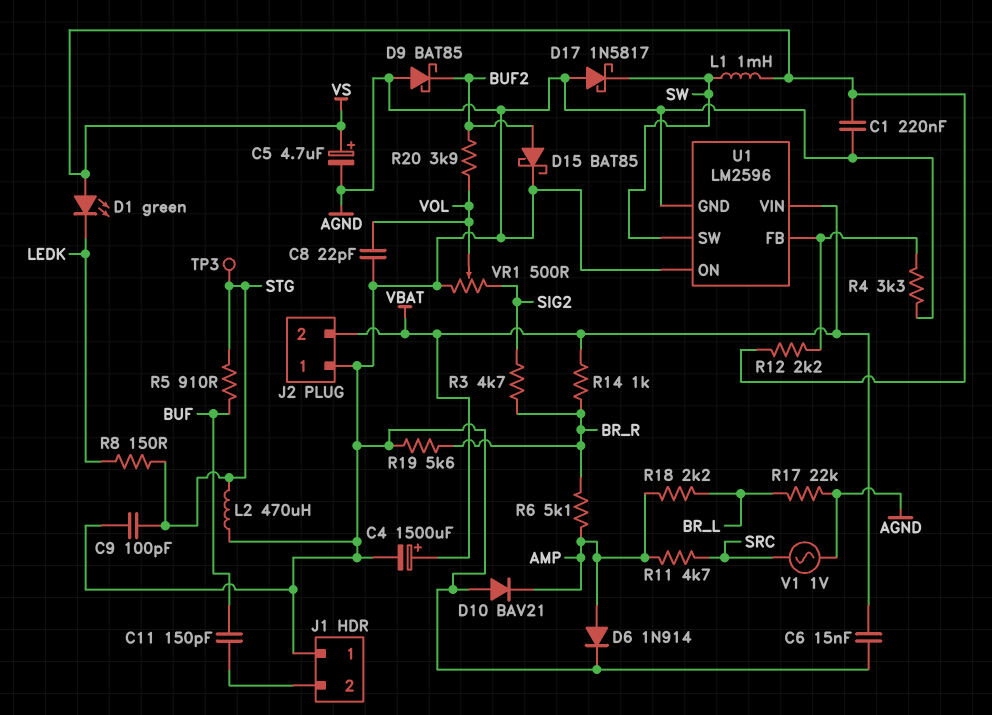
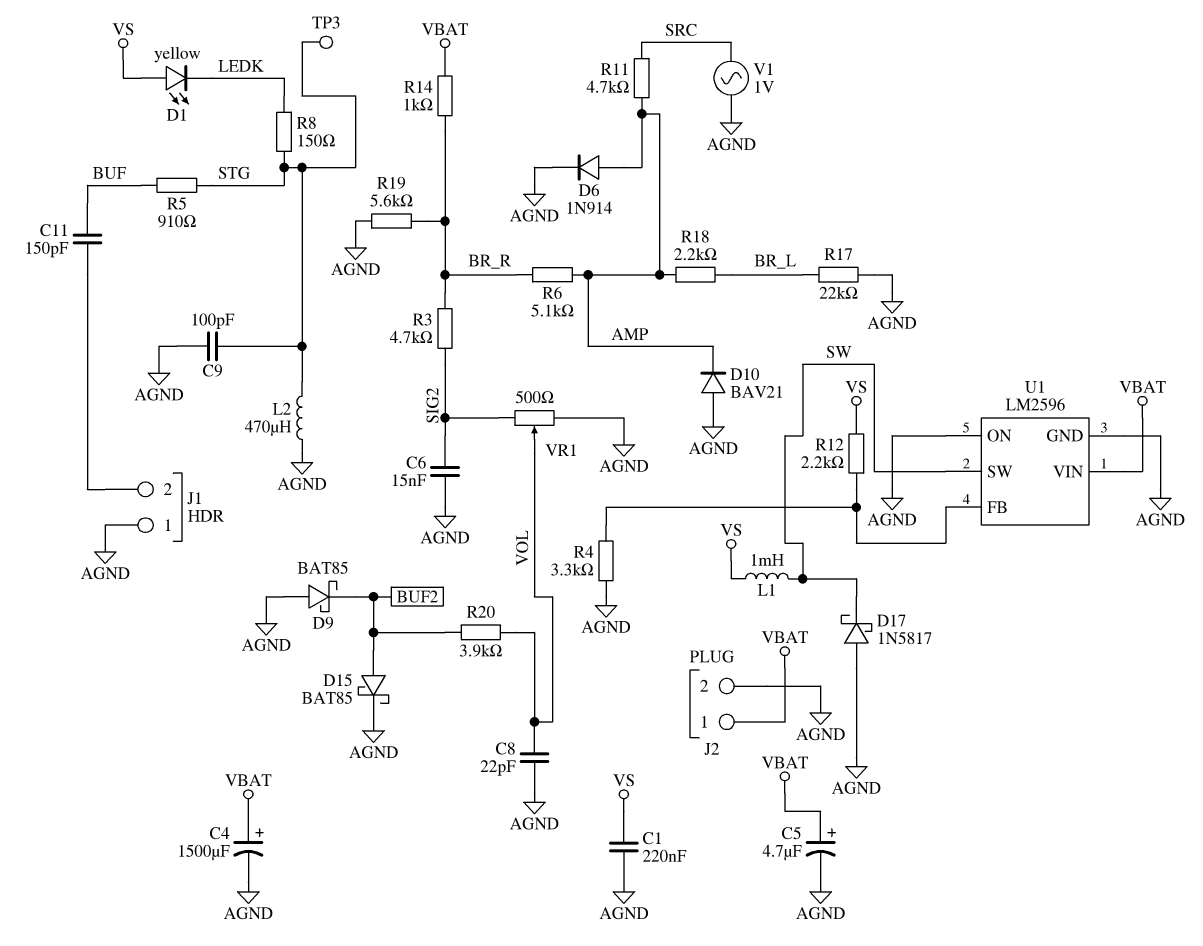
C5: 4.7uF (plus VS, minus AGND) -> 4.7uF (plus VBAT, minus AGND)
C6: 15nF (AGND, VBAT) -> 15nF (AGND, SIG2)
D1: LED green (A VS, K LEDK) -> LED yellow (A VS, K LEDK)
J2 pin 1: AGND -> VBAT
J2 pin 2: VBAT -> AGND

